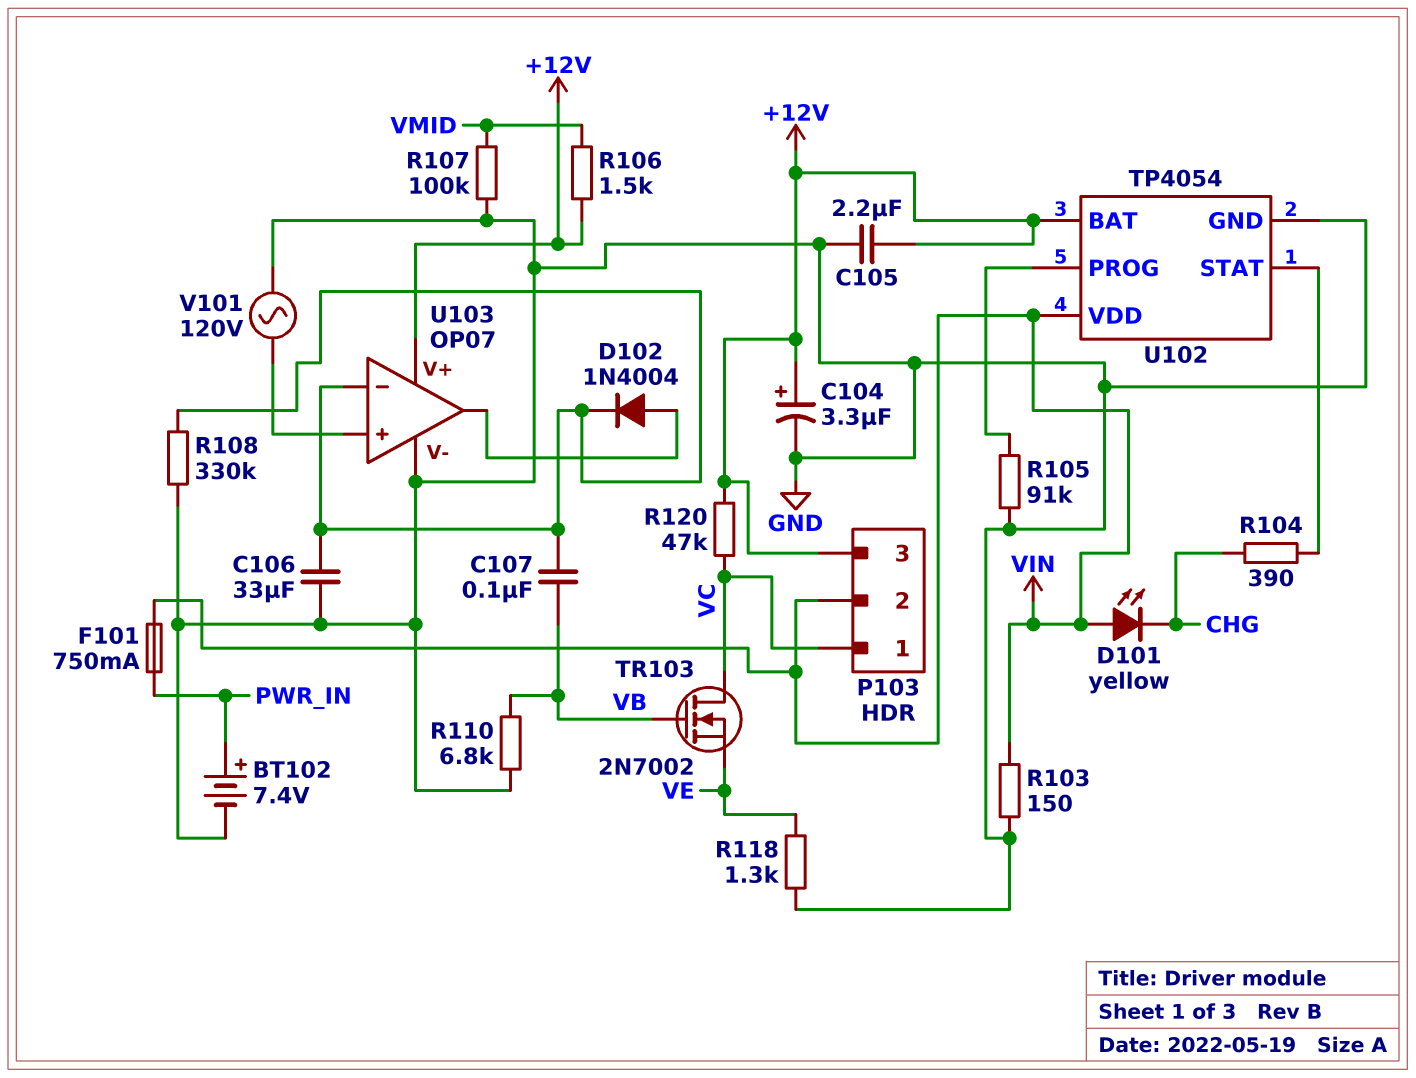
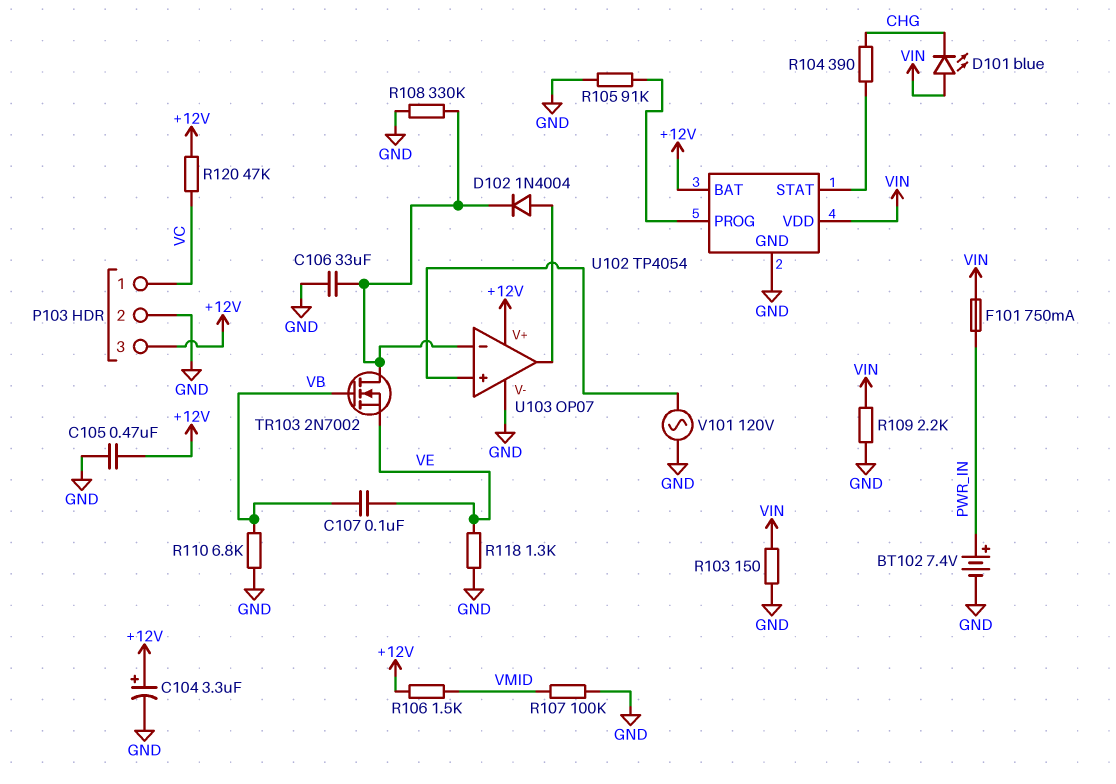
C105: 2.2uF (+12V, GND) -> 470nF (+12V, GND)
C107: 100nF (U103/in-, VB) -> 100nF (VB, VE)
D101: LED yellow (A VIN, K CHG) -> LED blue (A VIN, K CHG)
P103 pin 2: VIN -> GND
R109: none -> 2.2k (GND, VIN)
TR103: NMOS 2N7002 (G VB, D VC, S VE) -> NMOS 2N7002 (G VB, D U103/in-, S VE)

